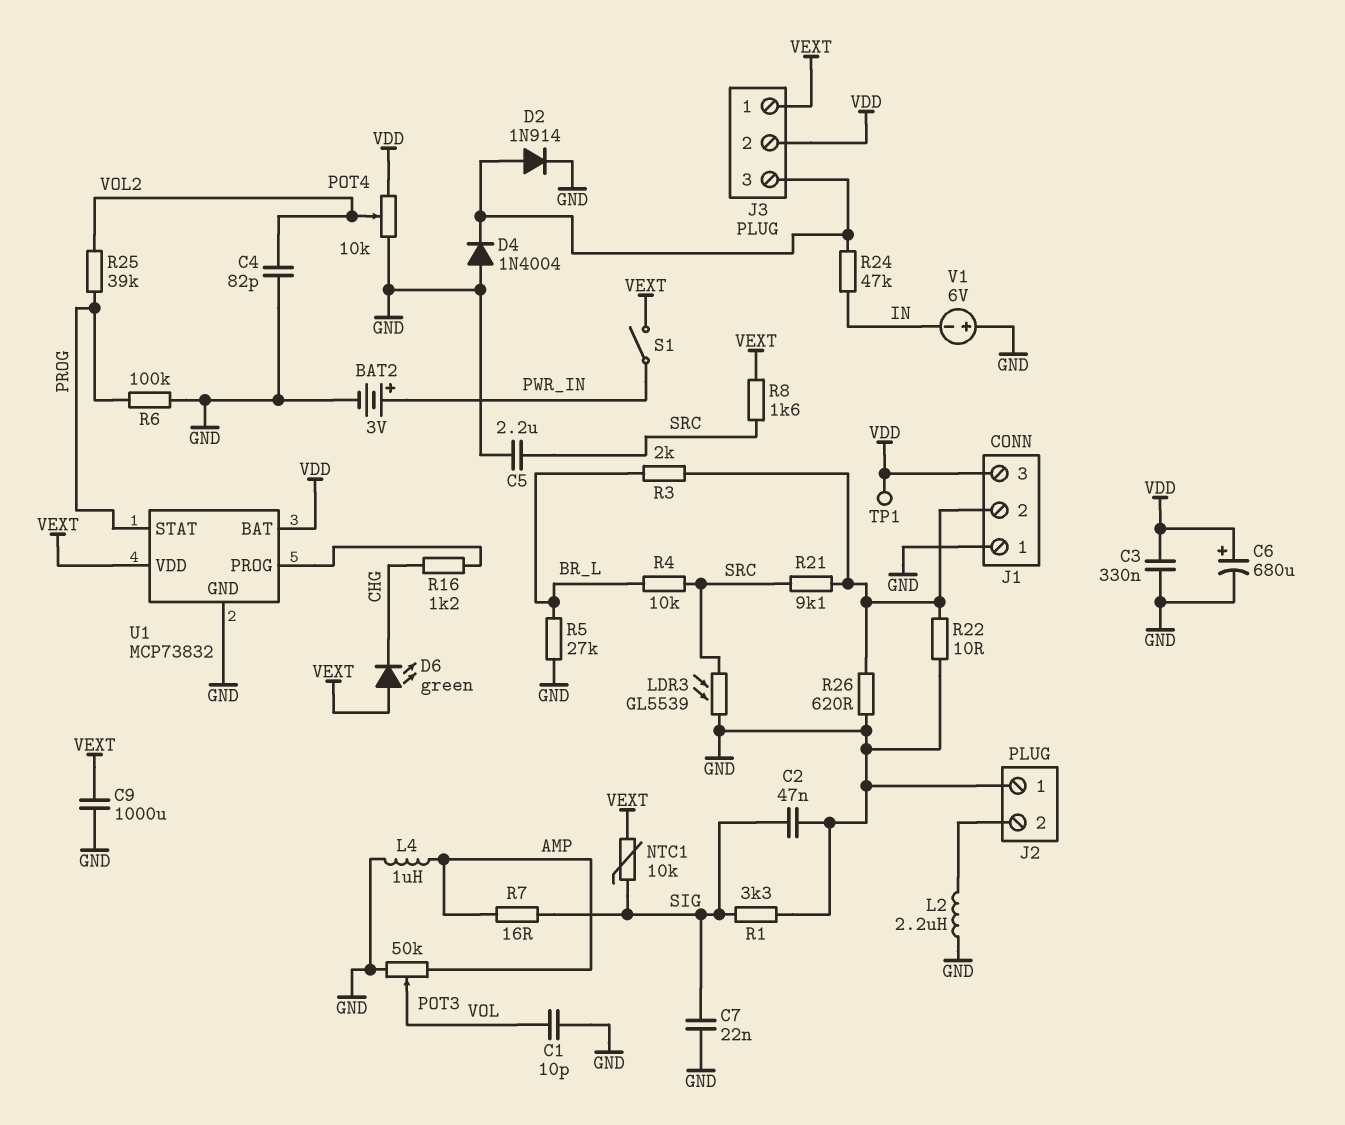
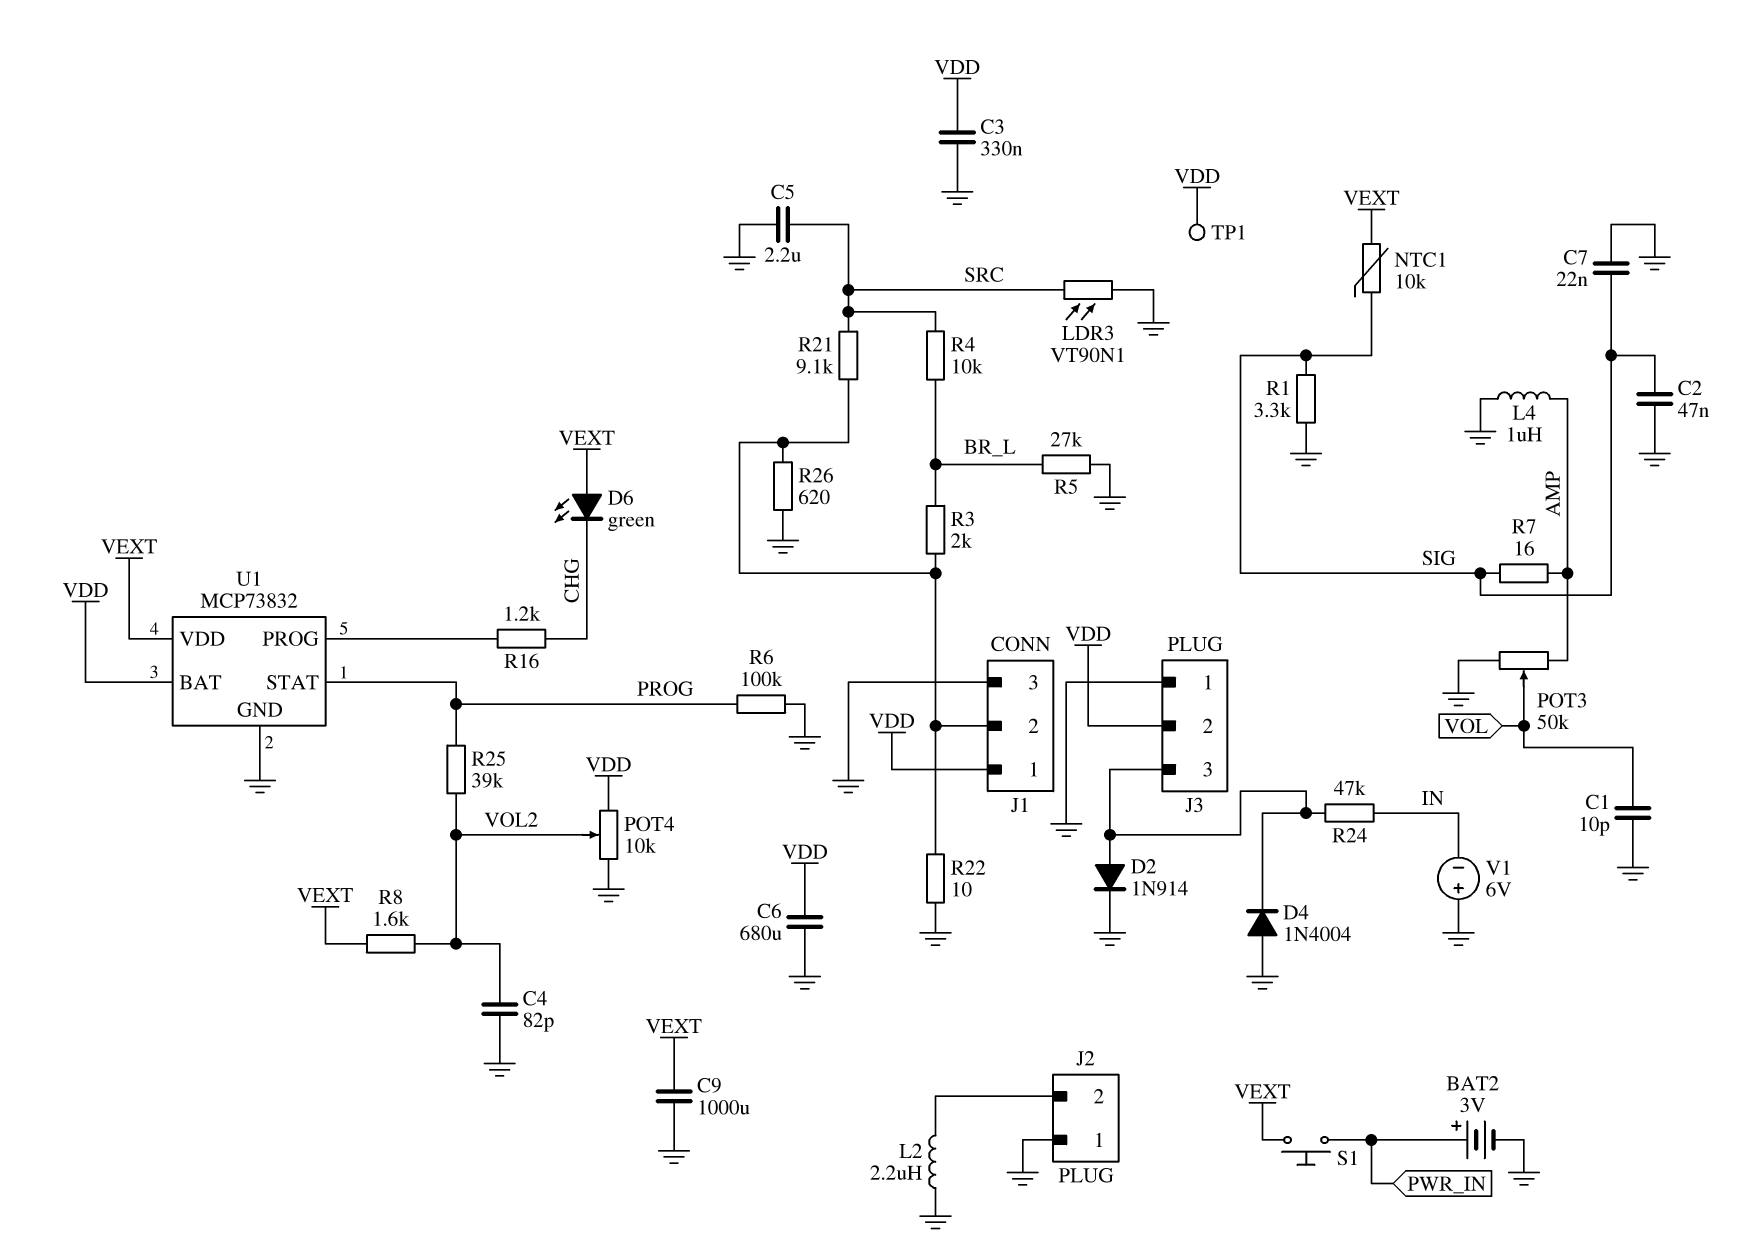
C6: 680uF (plus VDD, minus GND) -> 680uF (GND, VDD)
J1 pin 1: GND -> VDD
J1 pin 3: VDD -> GND
J3 pin 1: VEXT -> GND
LDR3: GL5539 (GND, SRC) -> VT90N1 (GND, SRC)
R8: 1.6k (SRC, VEXT) -> 1.6k (VEXT, VOL2)
S1: switch (PWR_IN, VEXT) -> button (PWR_IN, VEXT)

